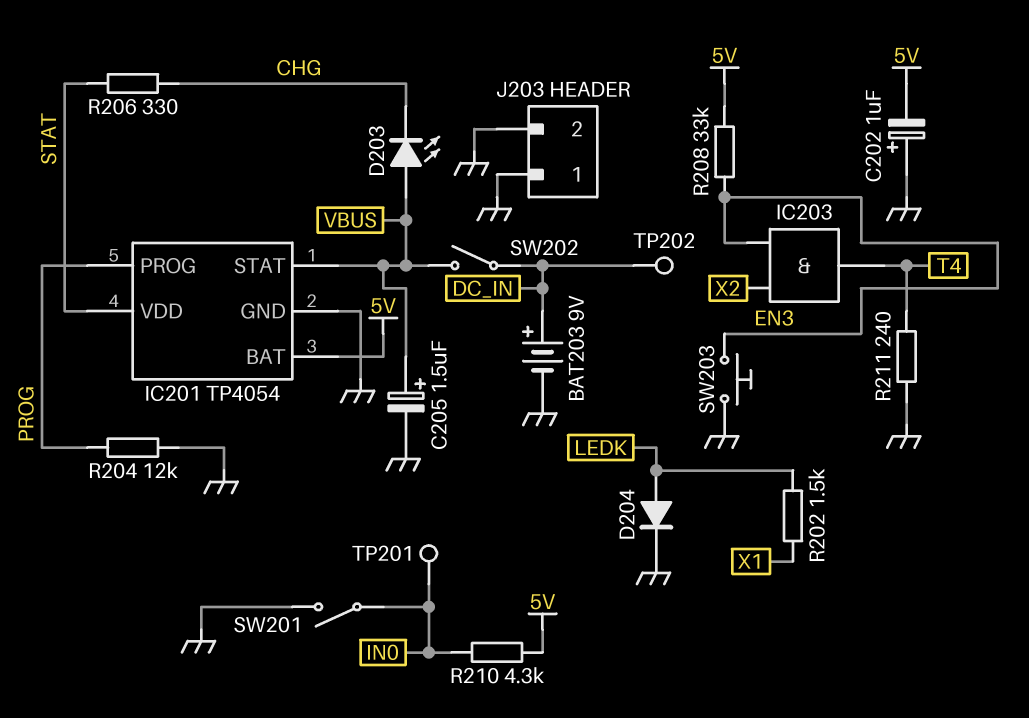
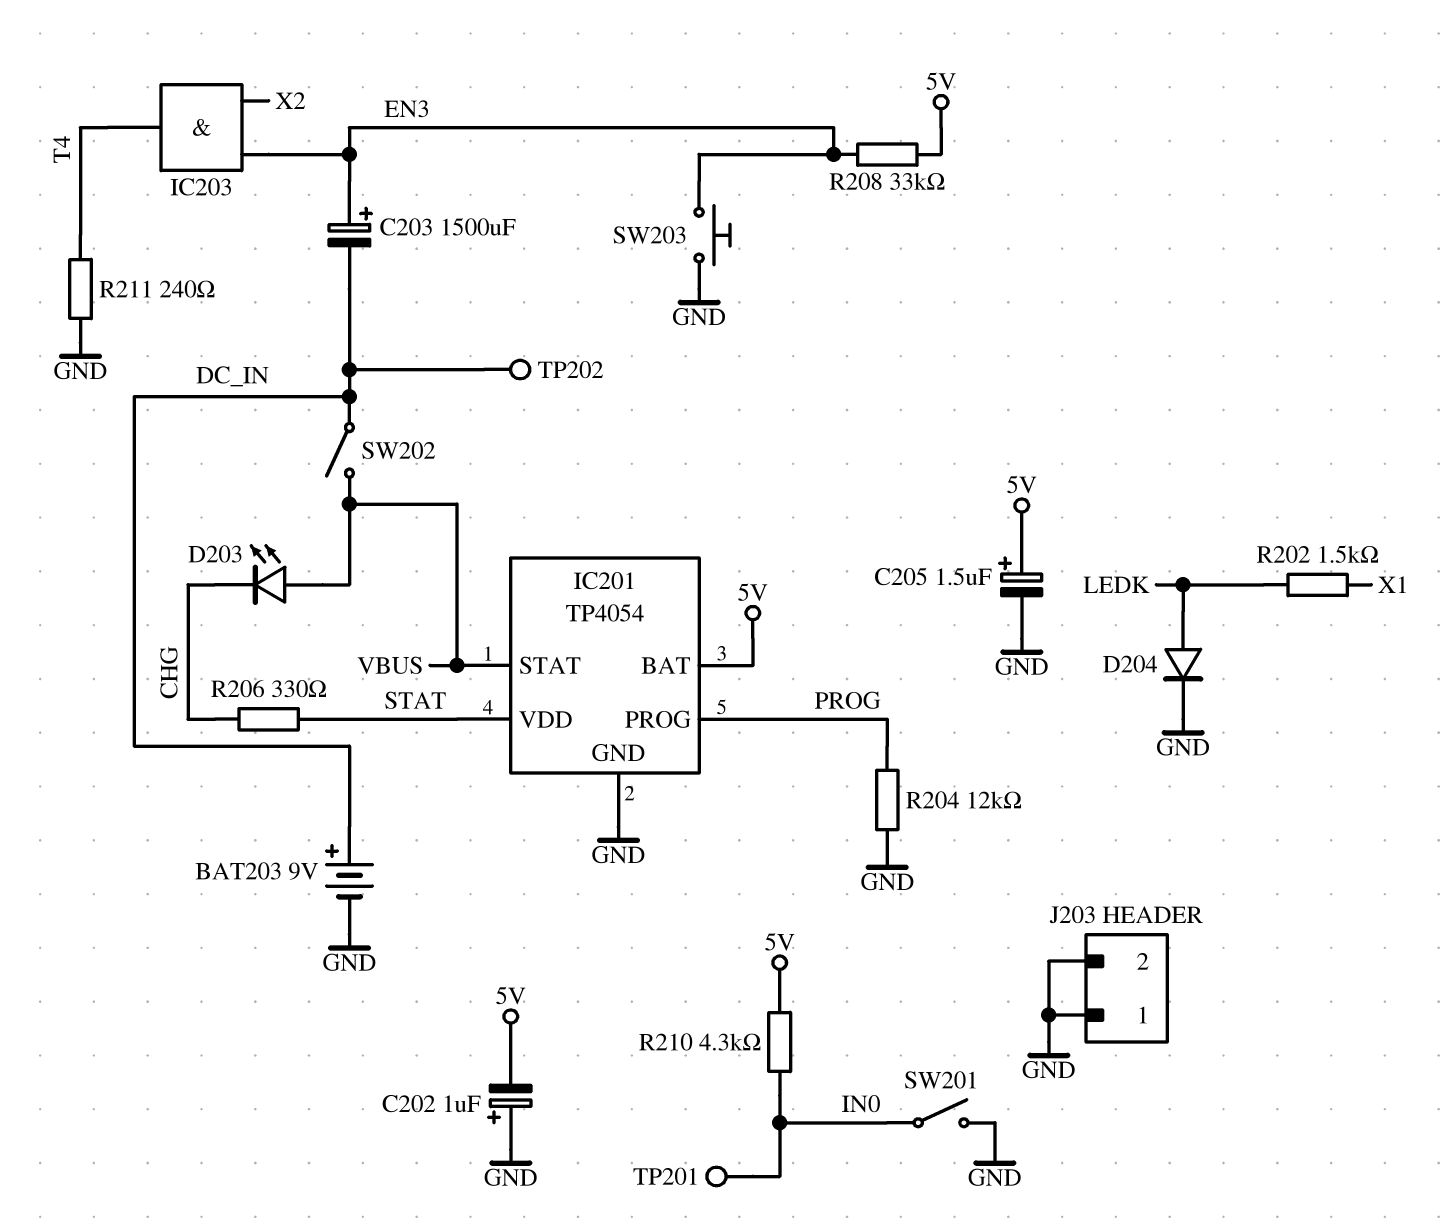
C203: none -> 1500uF (plus EN3, minus DC_IN)
C205: 1.5uF (plus VBUS, minus GND) -> 1.5uF (plus 5V, minus GND)

